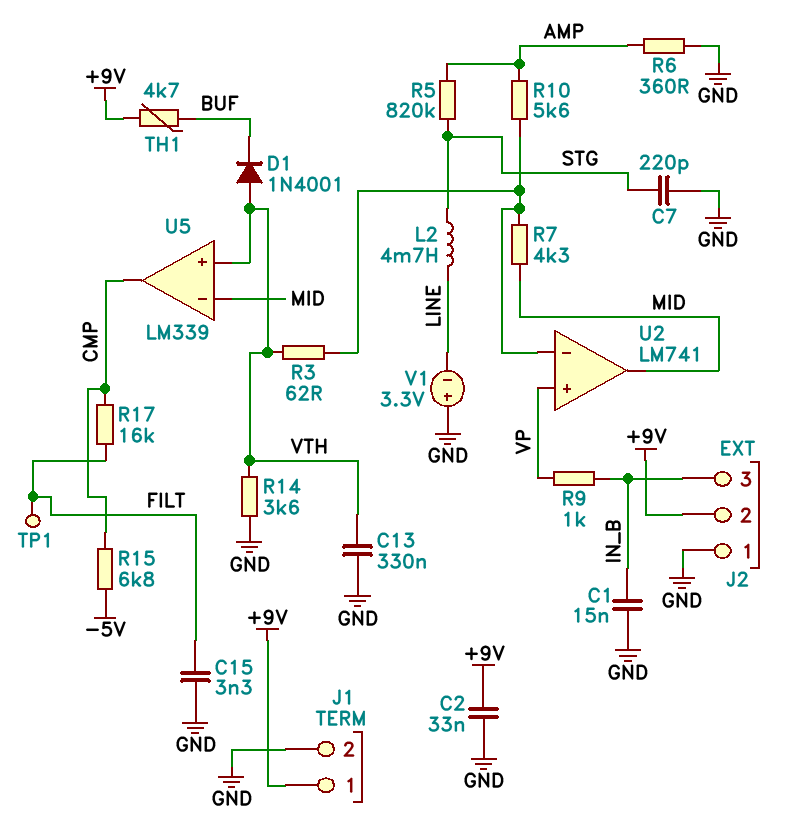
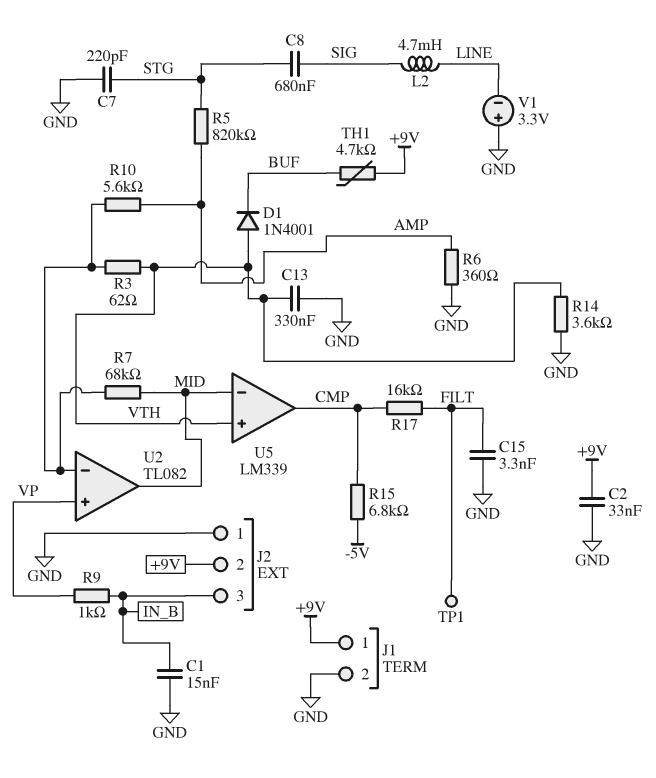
C8: none -> 680nF (SIG, STG)
L2: 4.7mH (LINE, STG) -> 4.7mH (LINE, SIG)
R7: 4.3k (MID, U2/in-) -> 68k (MID, U2/in-)
U2: LM741 -> TL082

